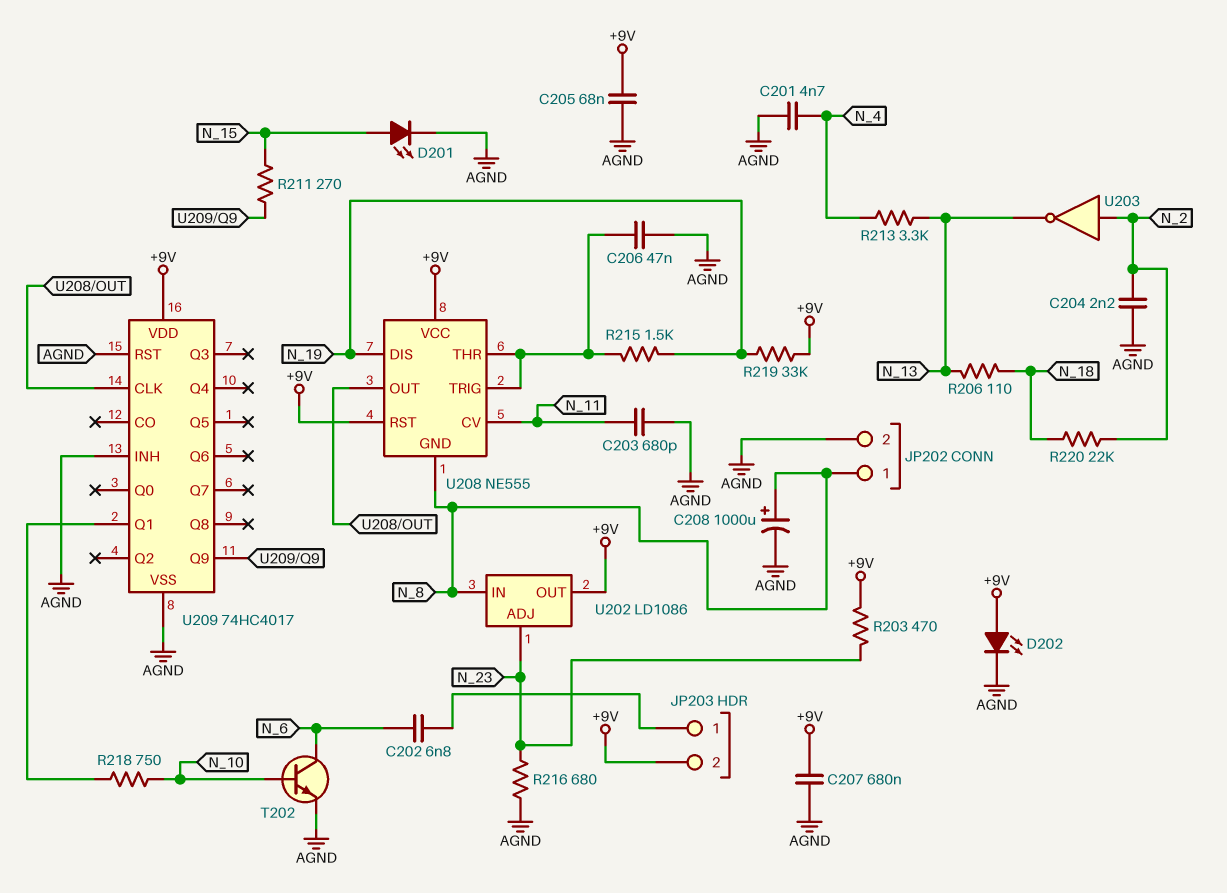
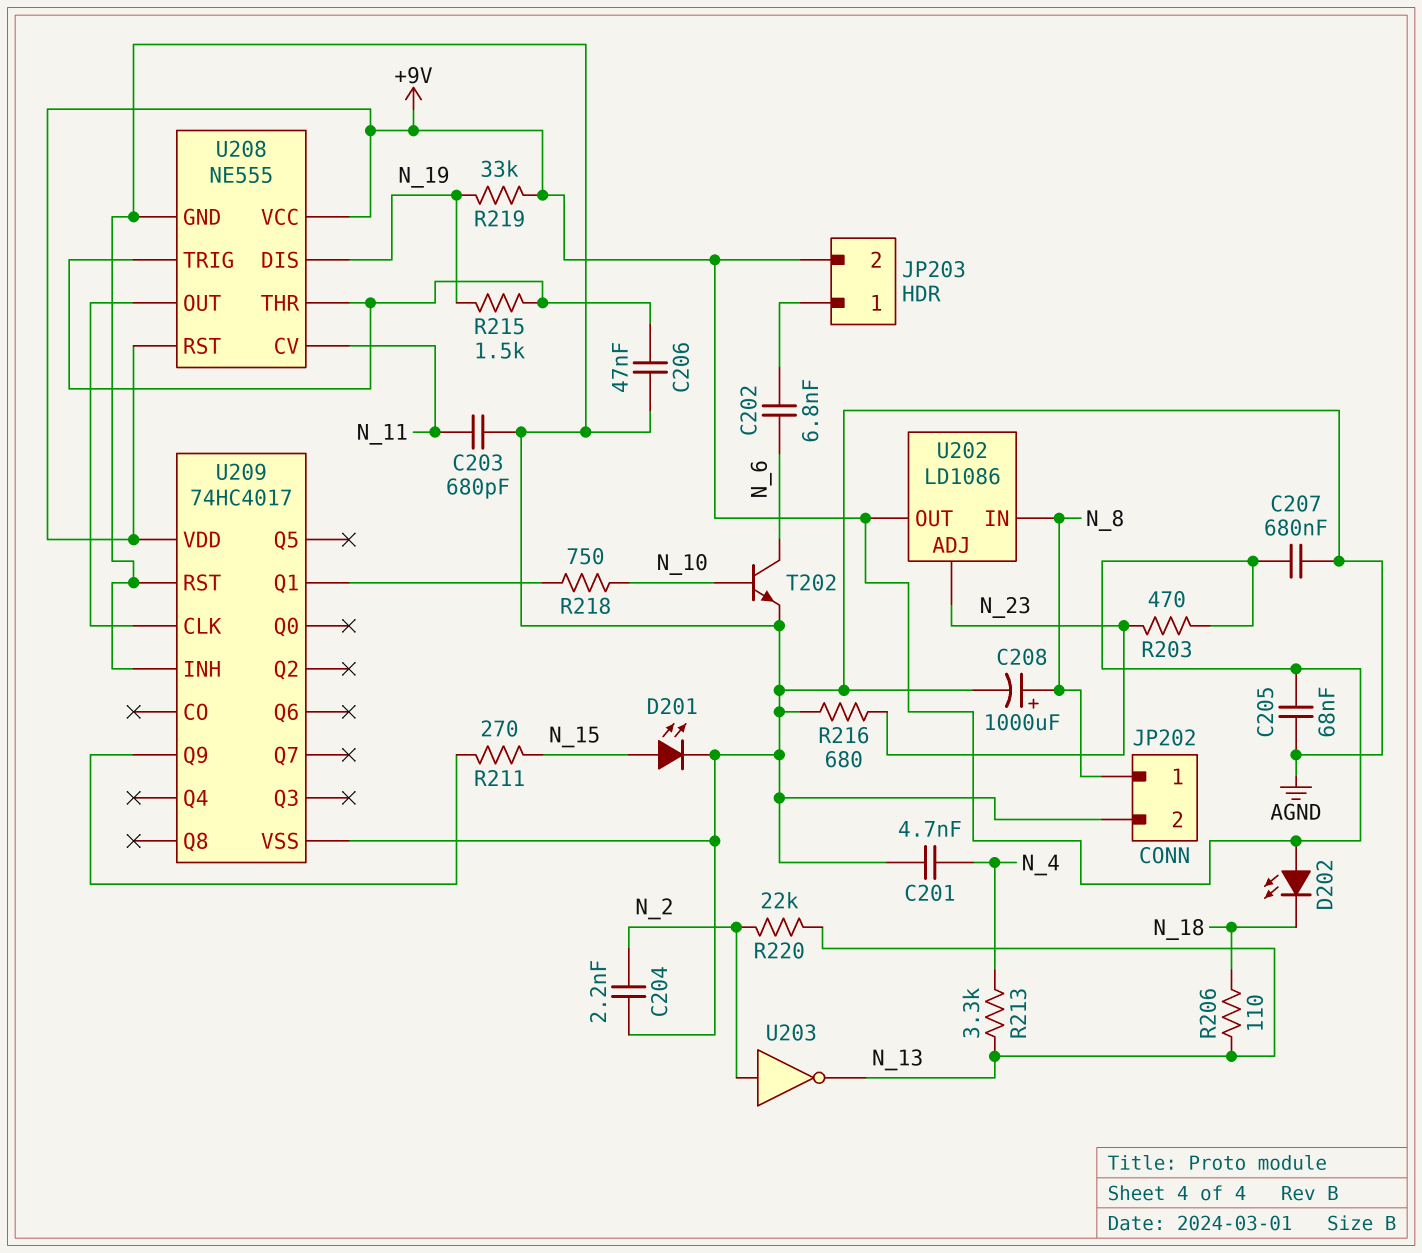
D202: LED (A +9V, K AGND) -> LED (A +9V, K N_18)
R220: 22k (N_2, N_18) -> 22k (N_2, N_13)
U208 pin GND: N_8 -> AGND

